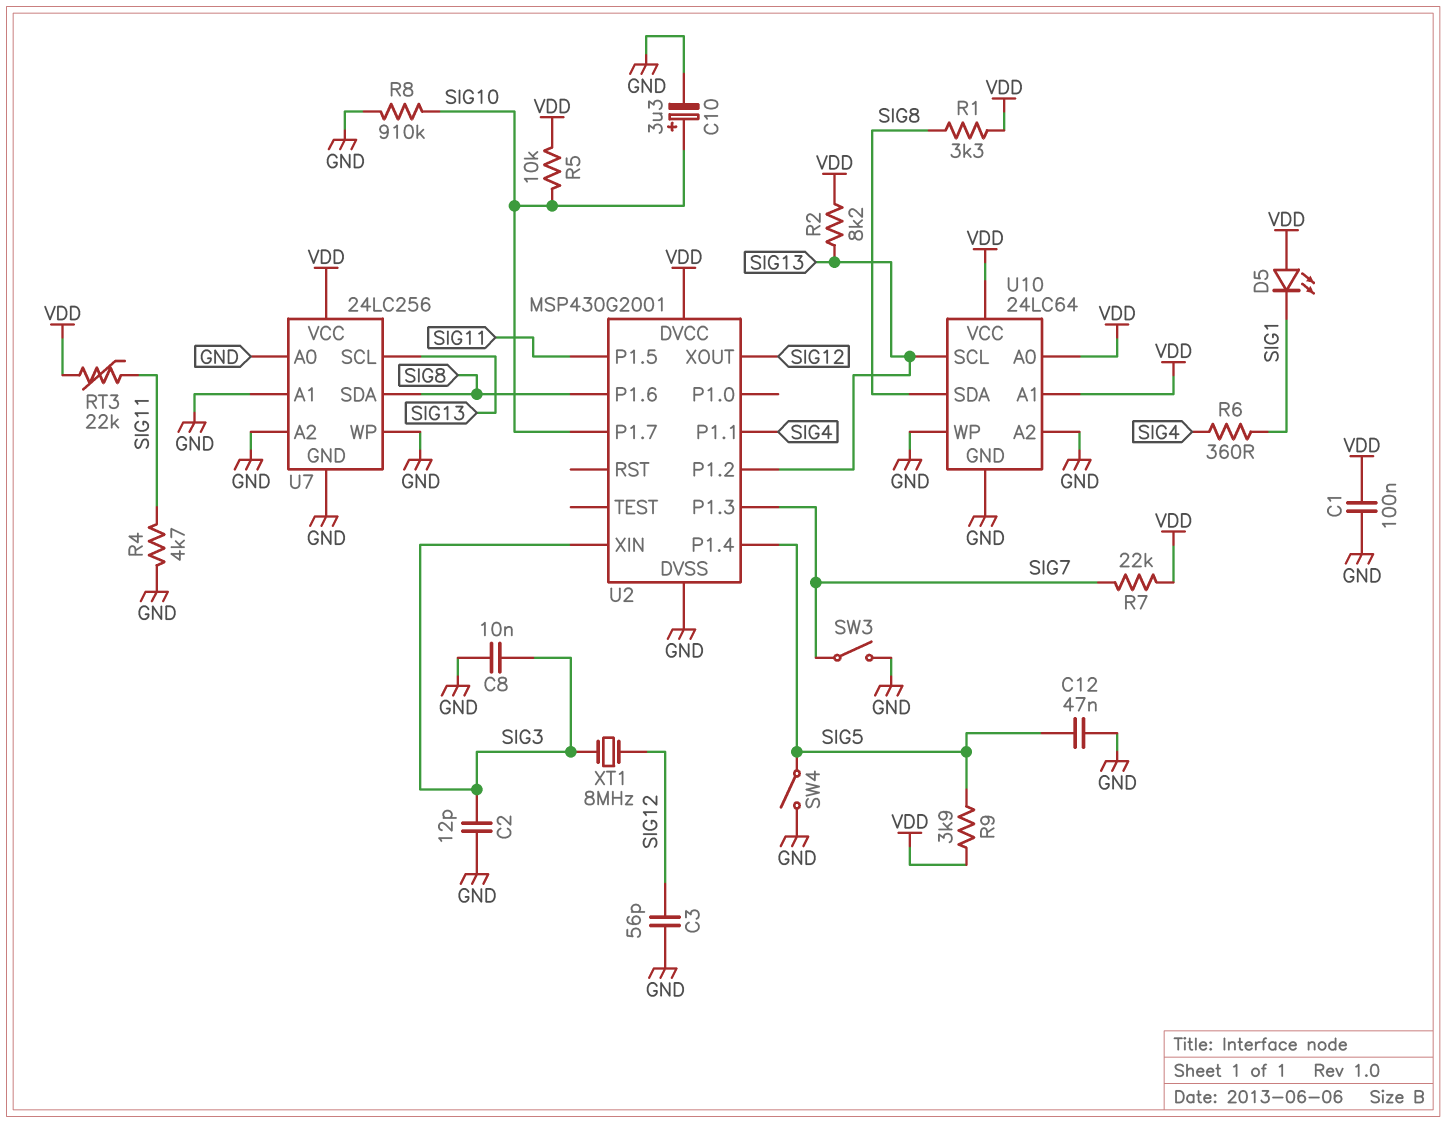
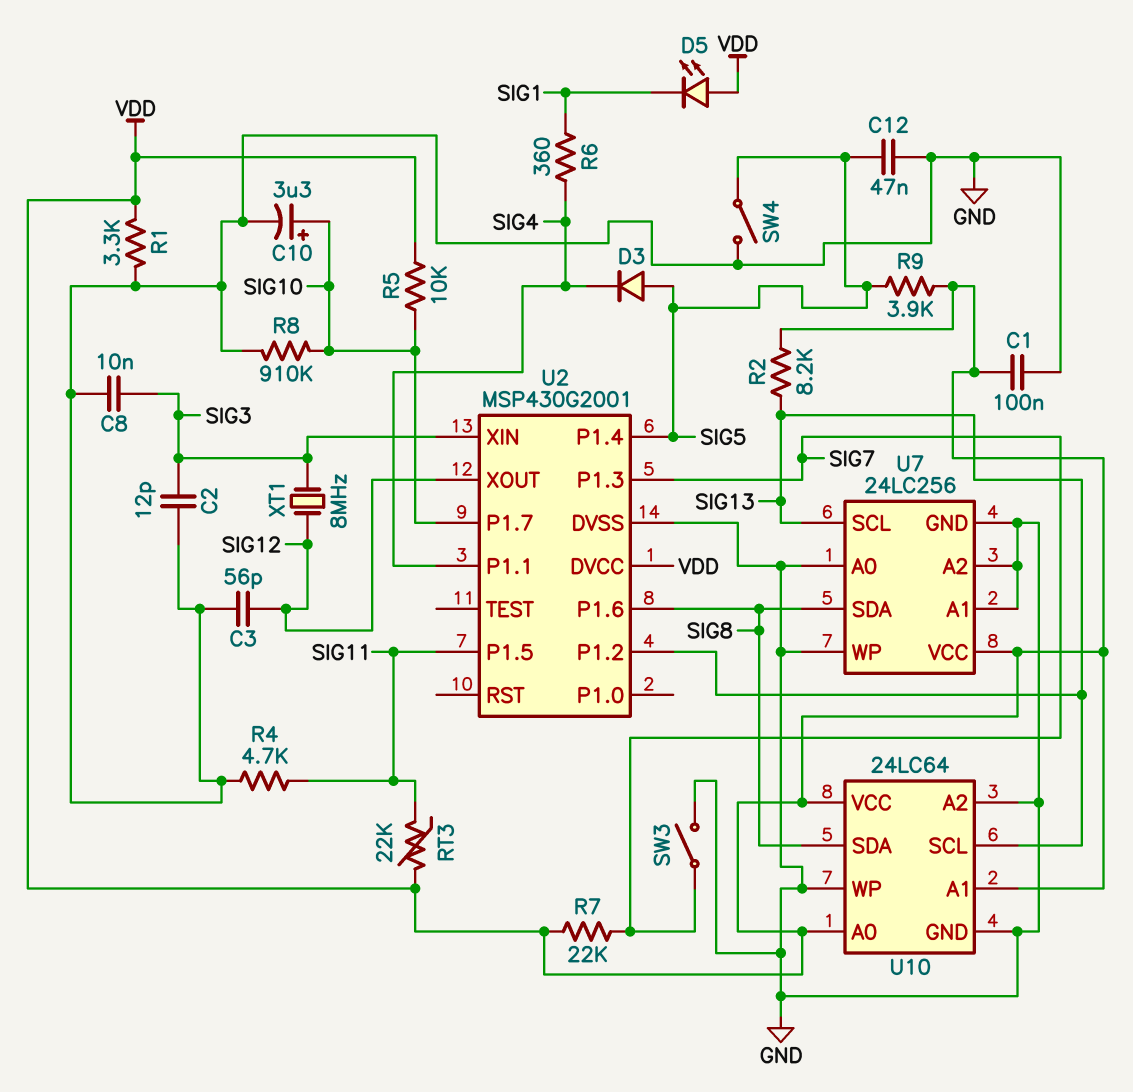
D3: none -> diode (A SIG5, K SIG4)
R1: 3.3k (SIG8, VDD) -> 3.3k (GND, VDD)

